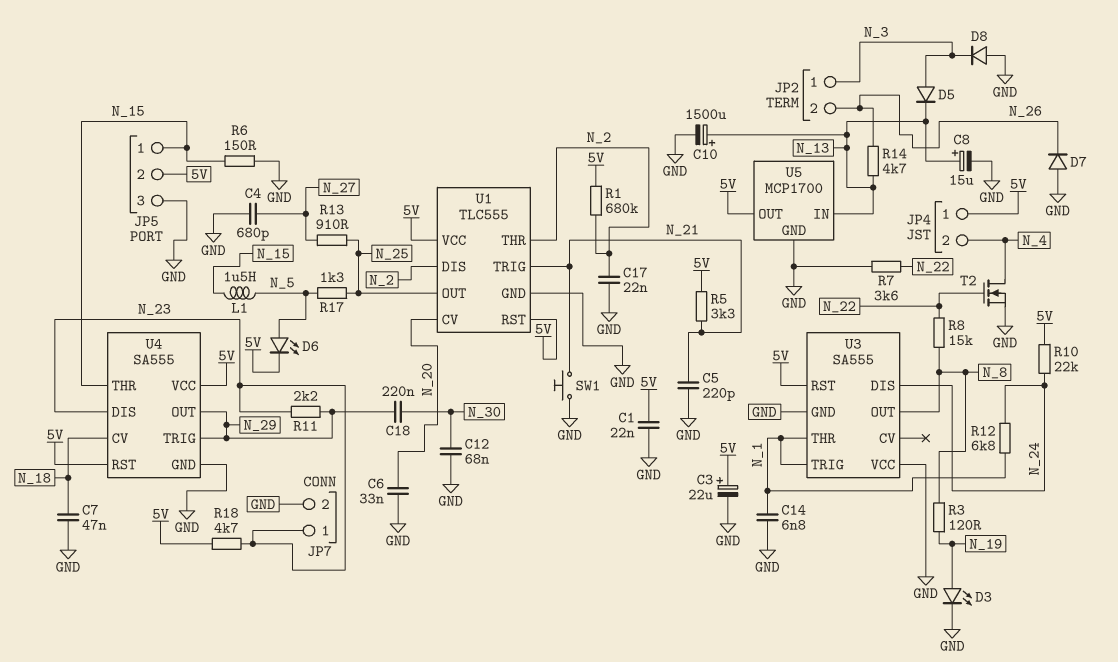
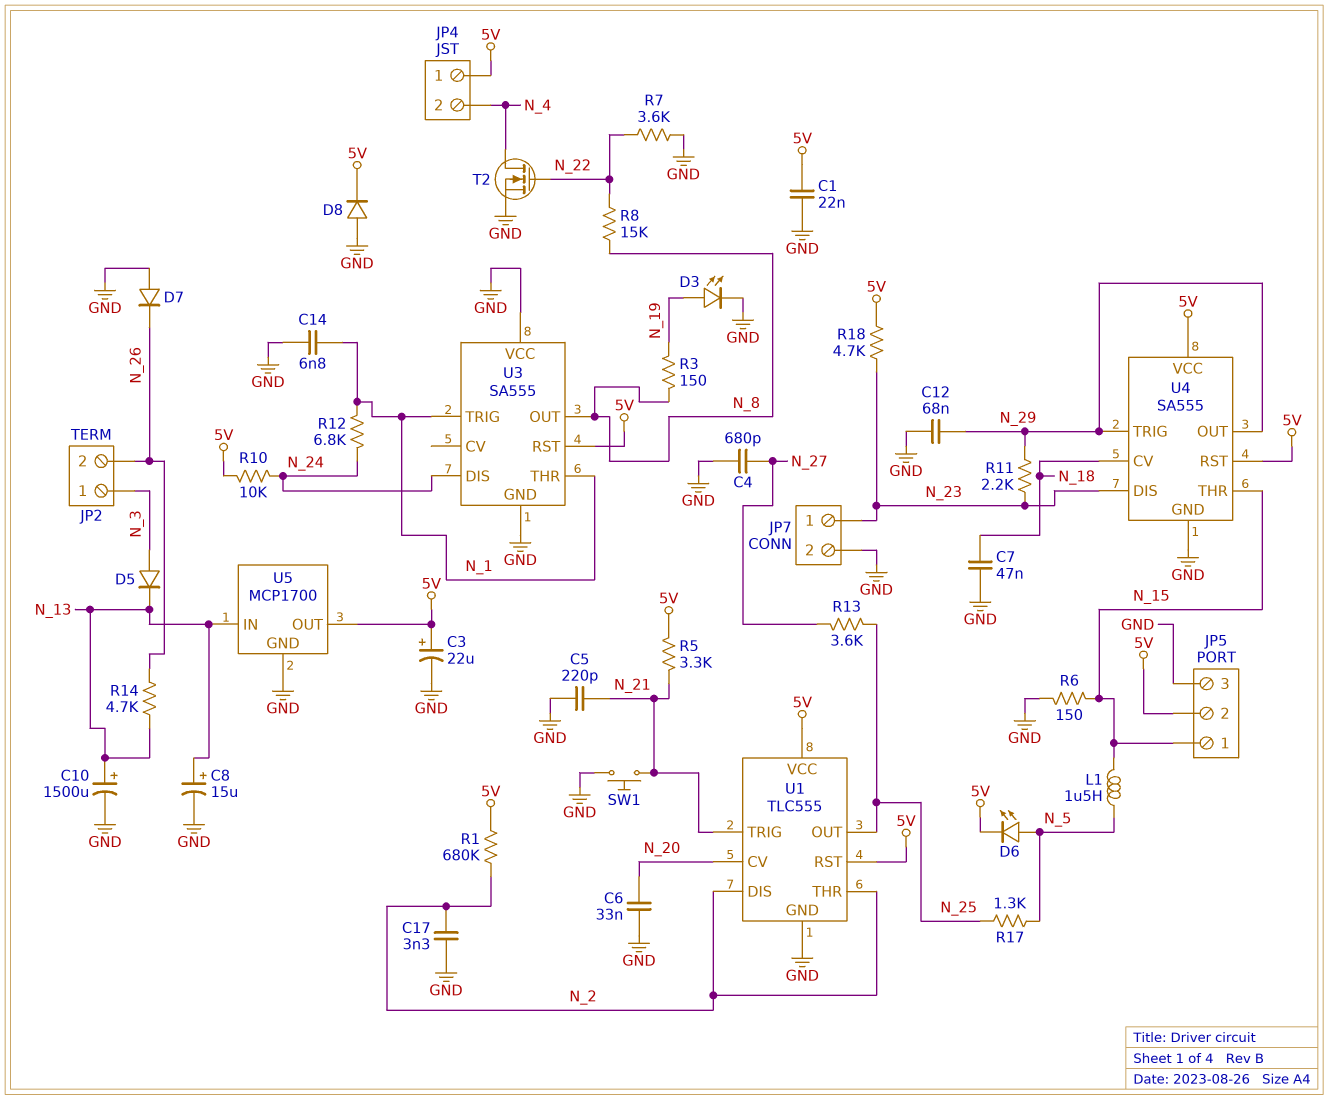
C12: 68nF (GND, N_30) -> 68nF (GND, N_29)
C17: 22nF (GND, N_2) -> 3.3nF (GND, N_2)
C18: 220nF (N_29, N_30) -> none
D8: diode (A GND, K N_3) -> diode (A GND, K 5V)
R3: 120 (N_8, N_19) -> 150 (N_8, N_19)
R10: 22k (5V, N_24) -> 10k (5V, N_24)
R13: 910 (N_25, N_27) -> 3.6k (N_25, N_27)

